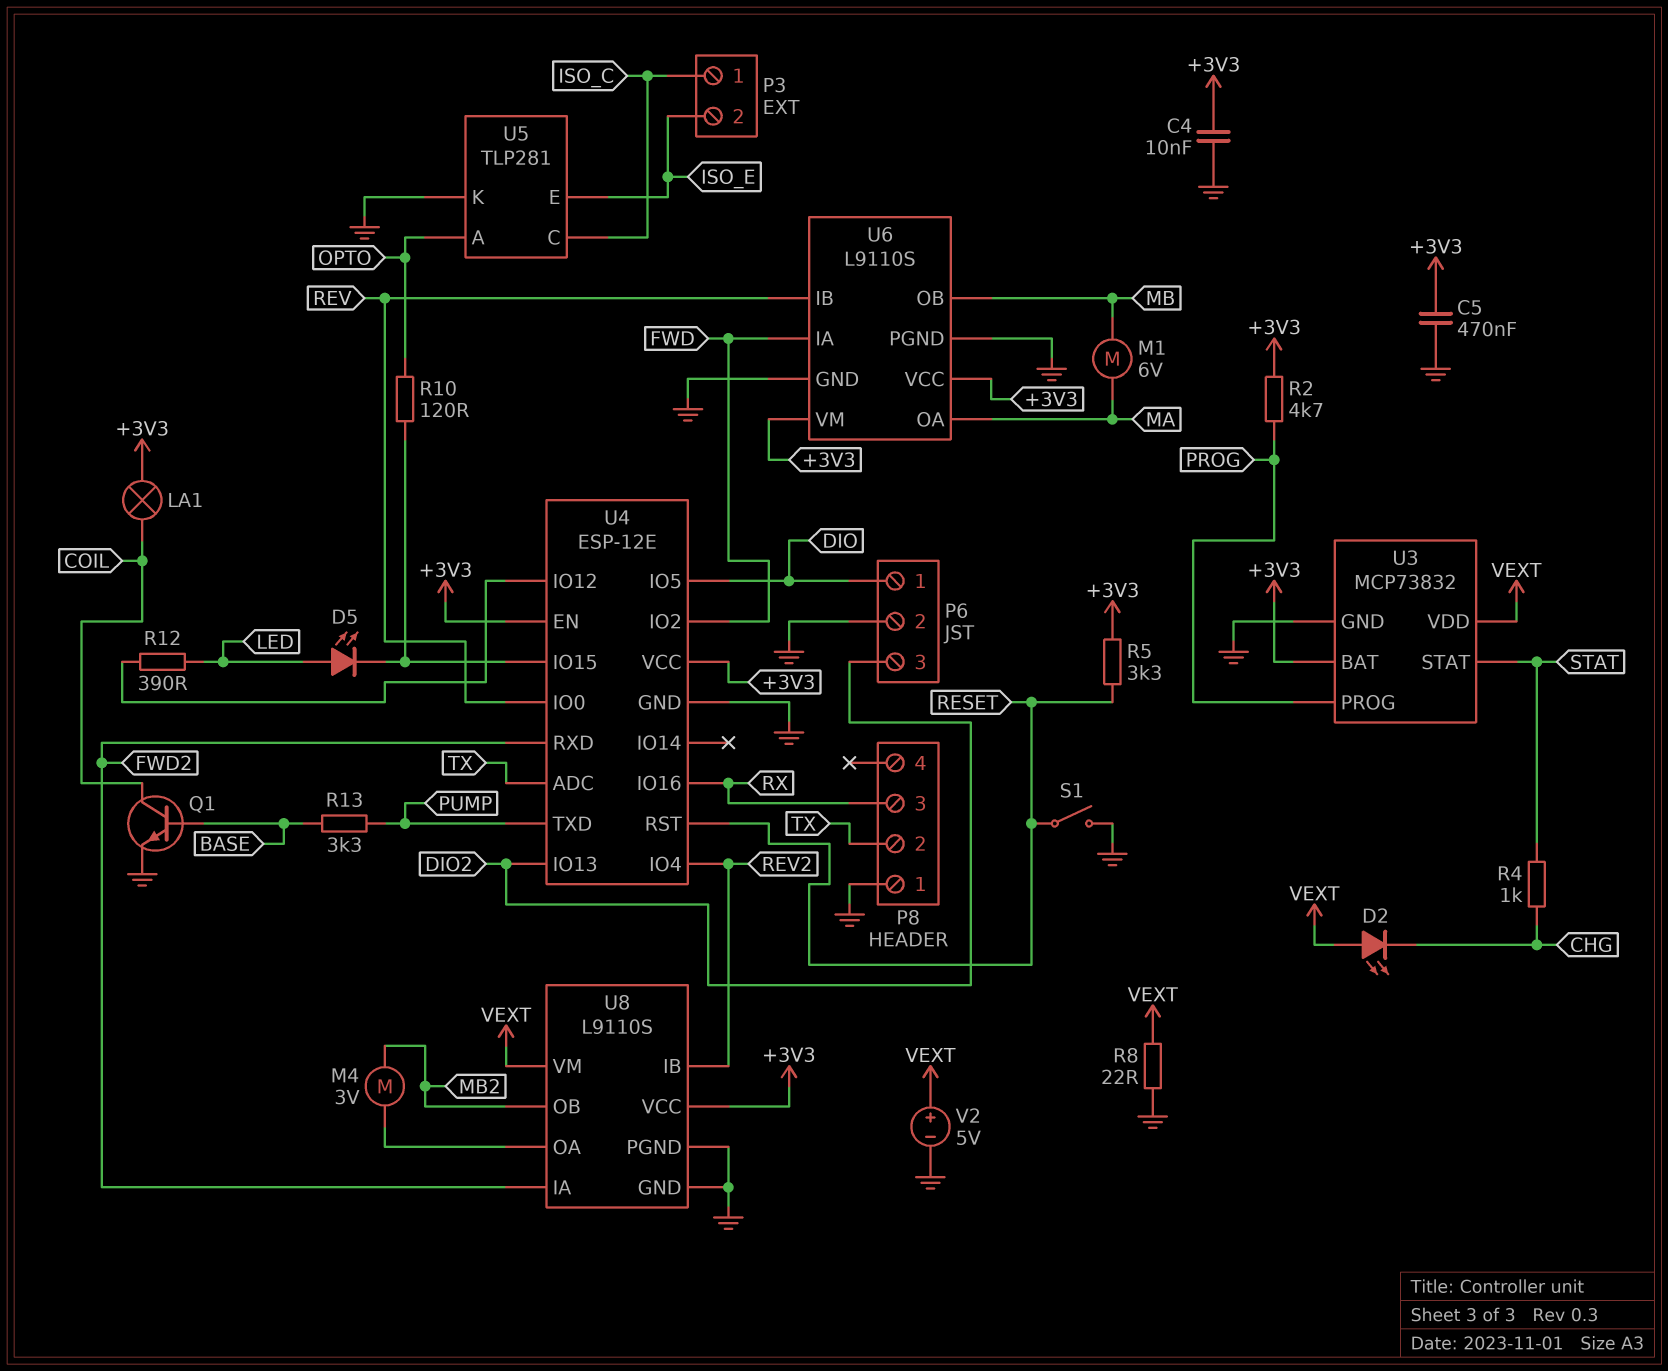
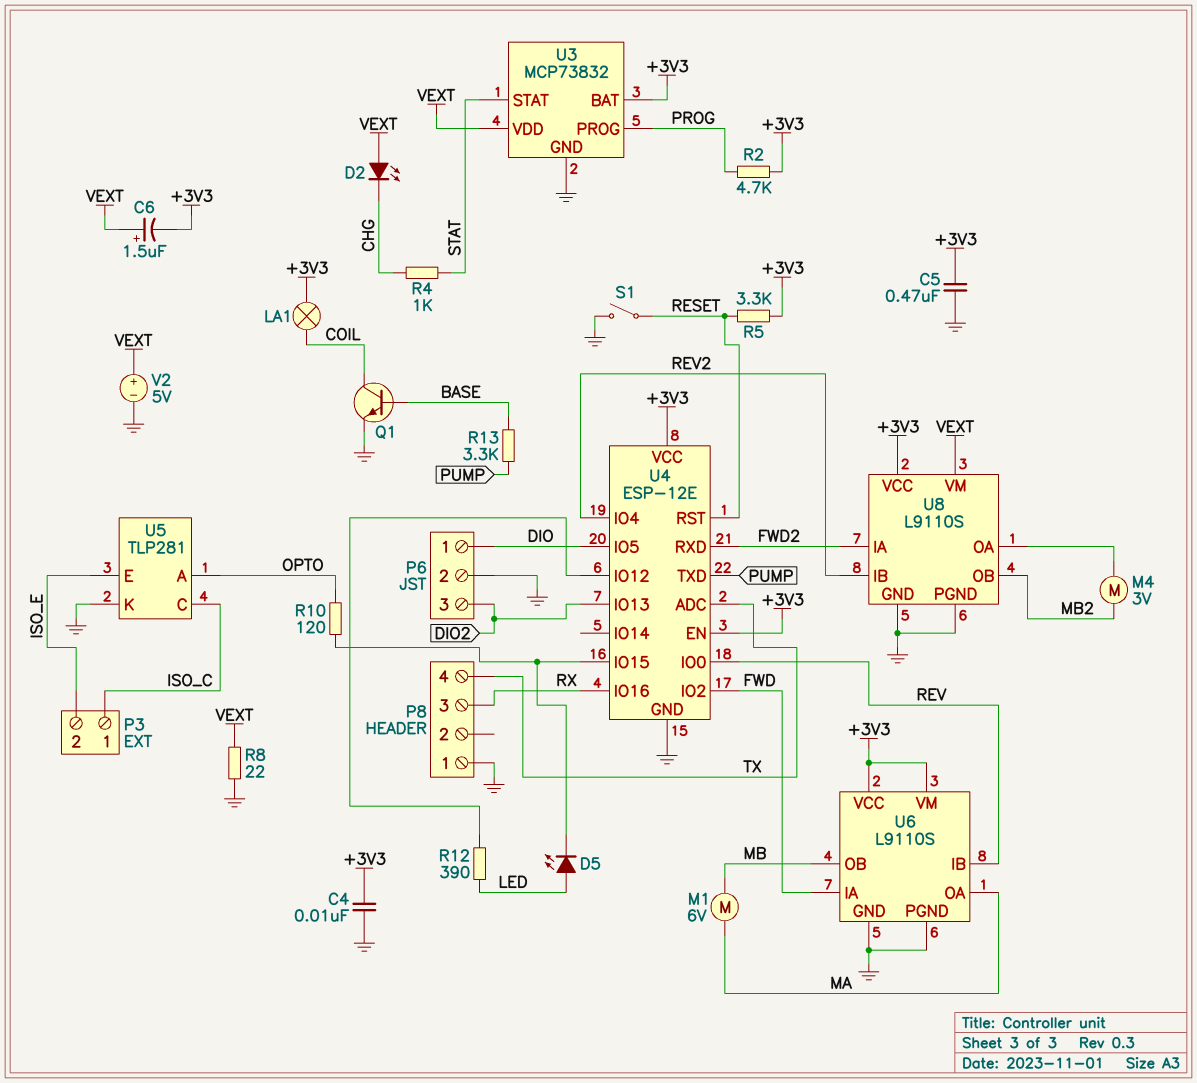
C6: none -> 1.5uF (plus VEXT, minus +3V3)
P8 pin 2: TX -> none
P8 pin 4: none -> TX

